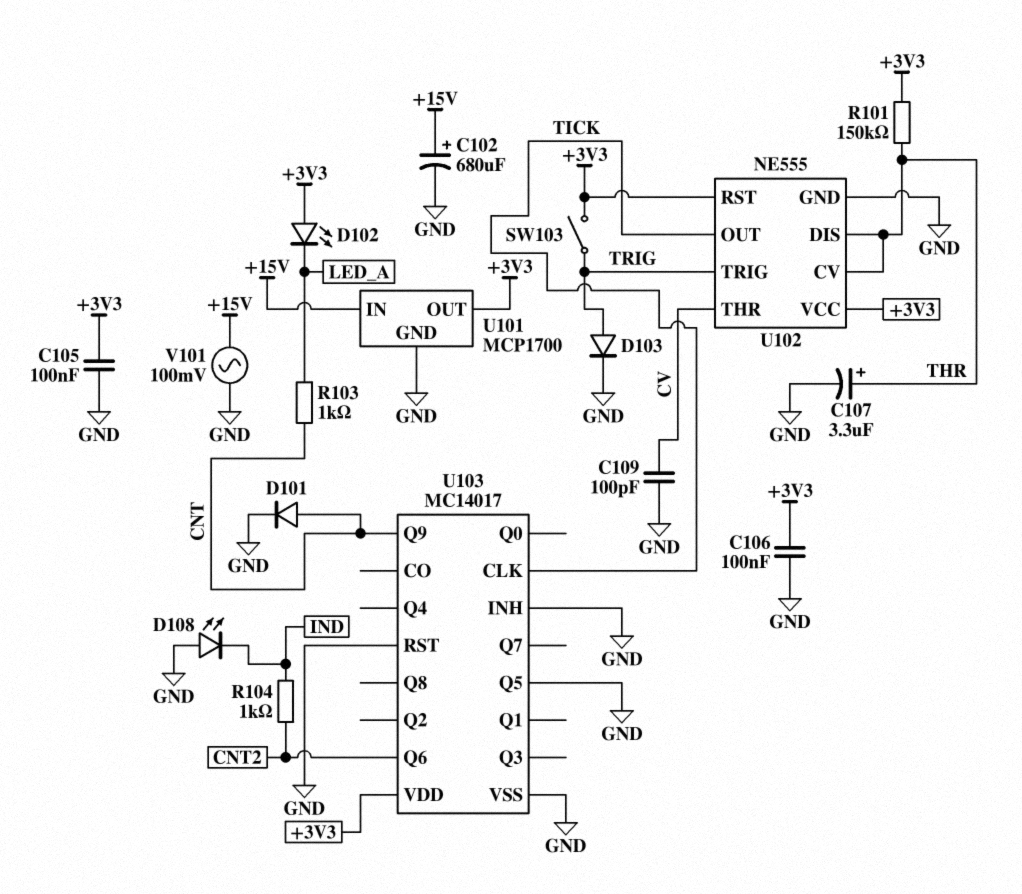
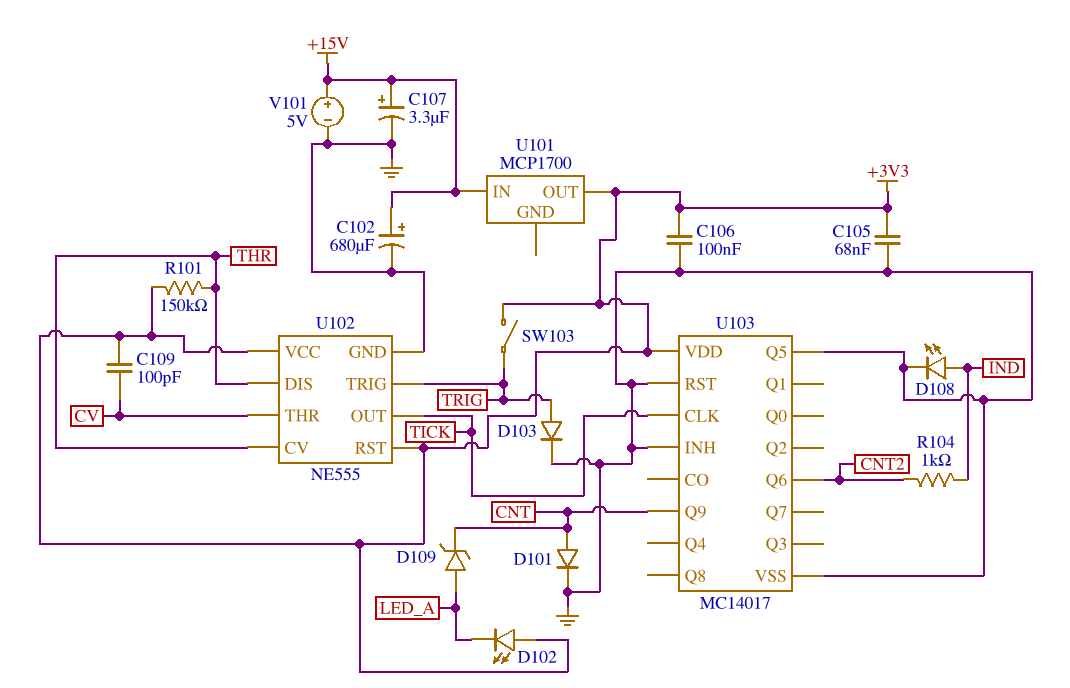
C105: 100nF (+3V3, GND) -> 68nF (+3V3, GND)
C107: 3.3uF (plus THR, minus GND) -> 3.3uF (plus +15V, minus GND)
C109: 100pF (CV, GND) -> 100pF (+3V3, CV)
D108: LED (A GND, K IND) -> LED (A IND, K GND)
D109: none -> zener (A LED_A, K CNT)
R103: 1k (CNT, LED_A) -> none
U101 pin GND: GND -> none
V101: AC 100mV (+15V, GND) -> 5V (plus +15V, minus GND)

